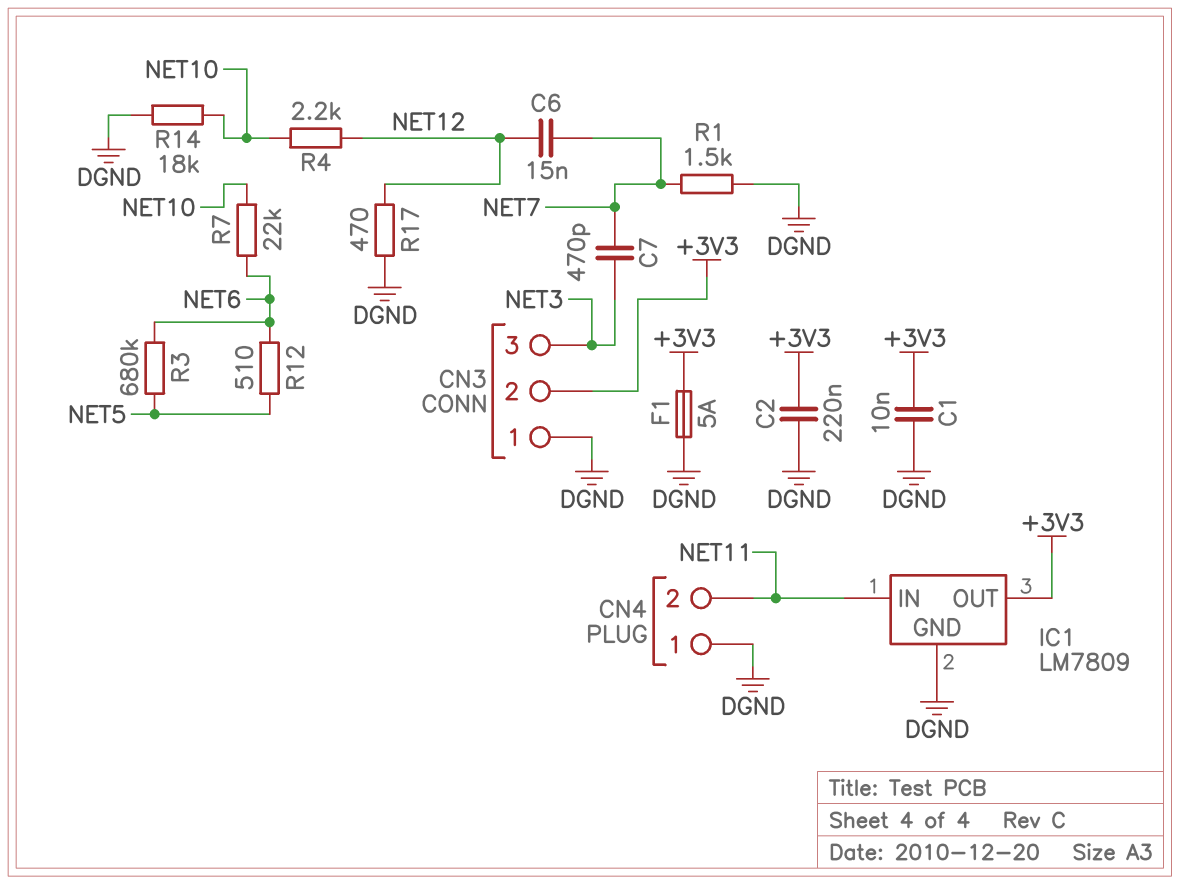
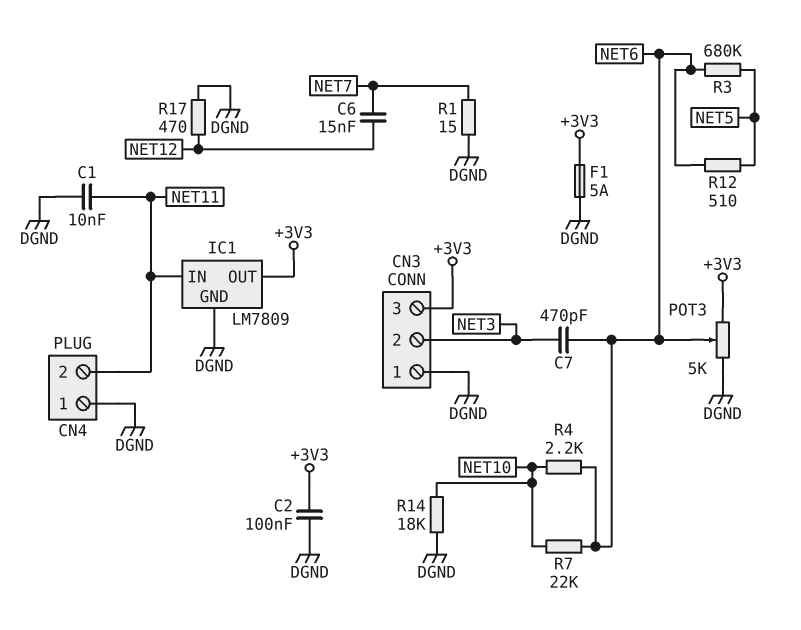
C1: 10nF (+3V3, DGND) -> 10nF (DGND, NET11)
C2: 220nF (+3V3, DGND) -> 100nF (+3V3, DGND)
C7: 470pF (NET3, NET7) -> 470pF (NET3, NET6)
CN3 pin 2: +3V3 -> NET3
CN3 pin 3: NET3 -> +3V3
POT3: none -> 5k (+3V3, DGND, wiper NET6)
R1: 1.5k (DGND, NET7) -> 15 (DGND, NET7)
R4: 2.2k (NET10, NET12) -> 2.2k (NET6, NET10)

